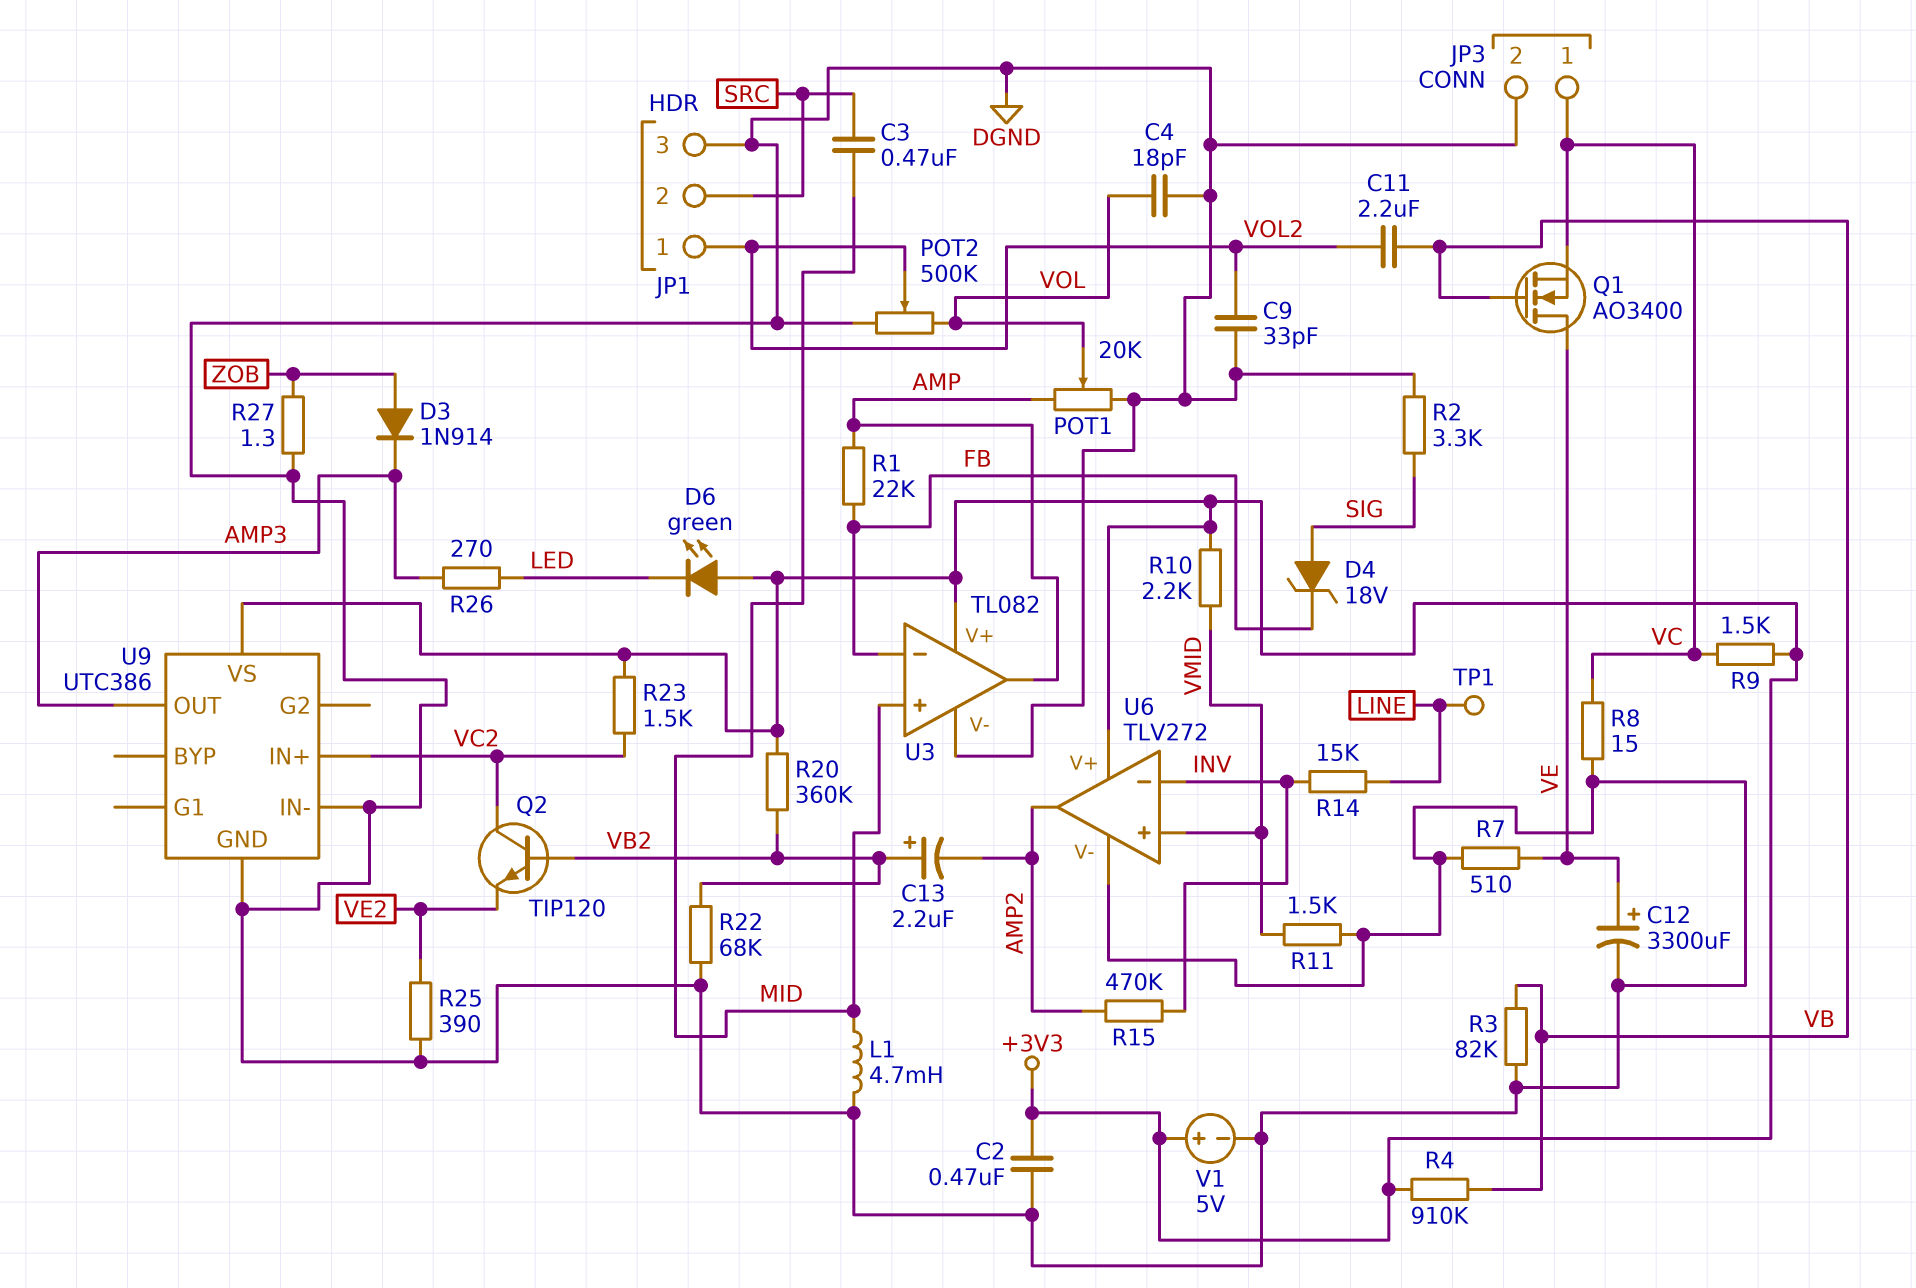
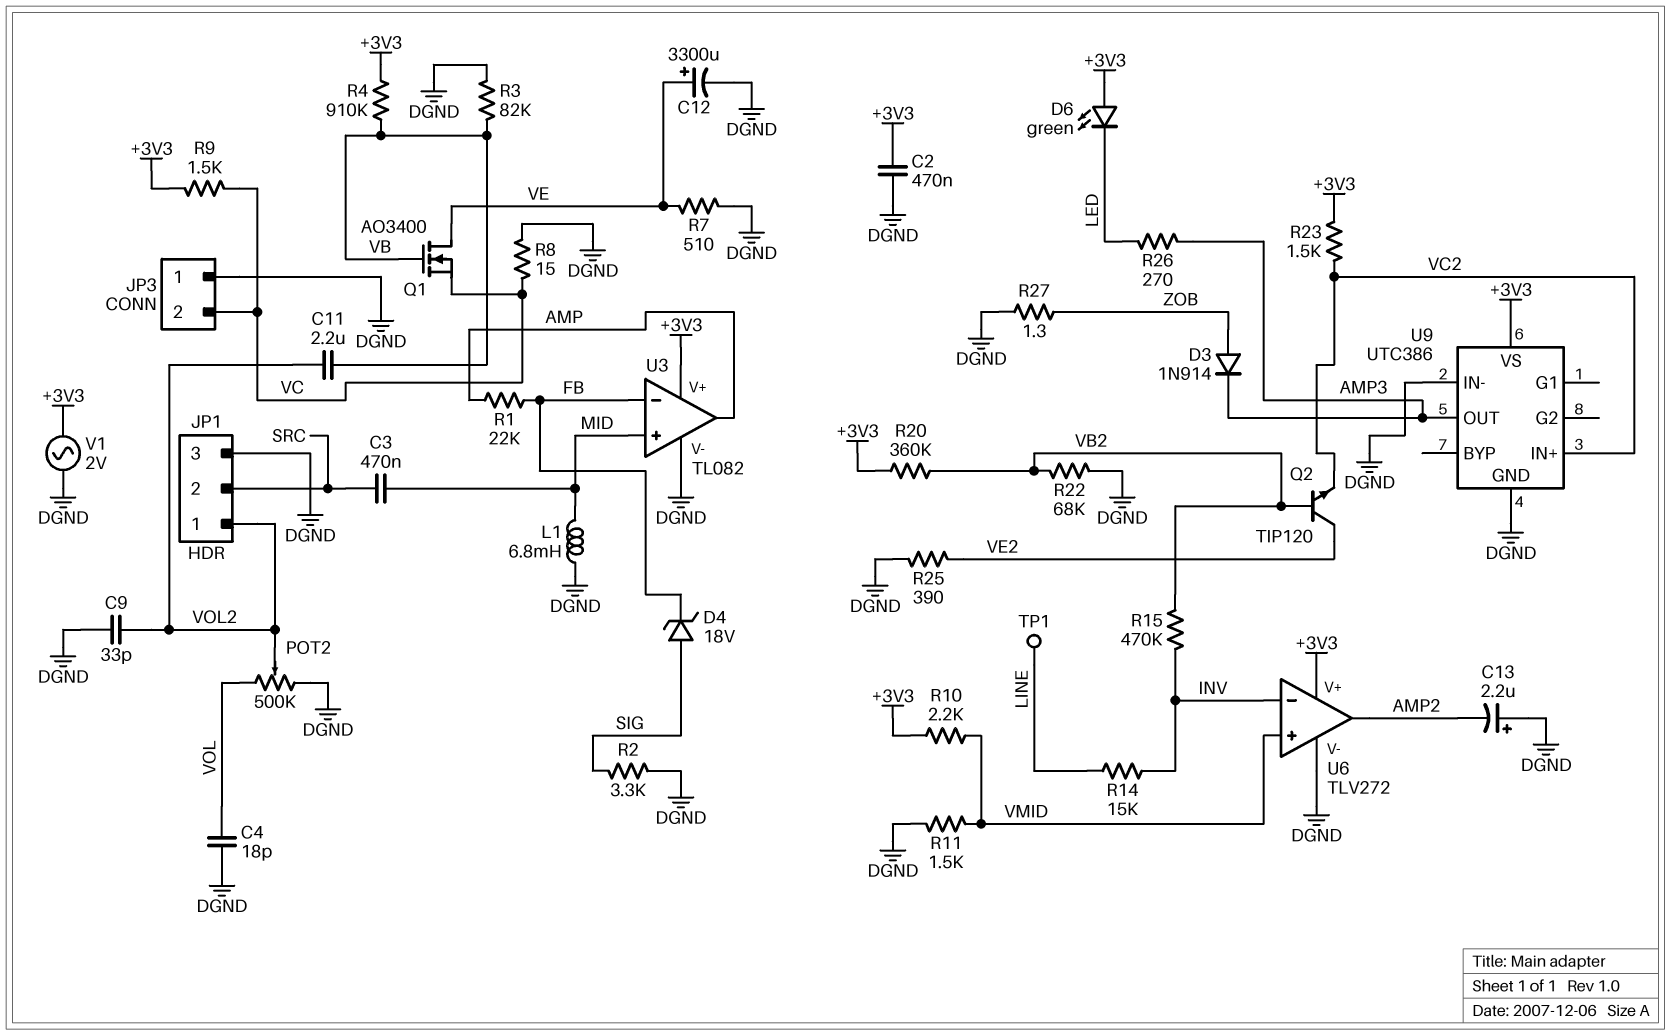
C13: 2.2uF (plus VB2, minus AMP2) -> 2.2uF (plus DGND, minus AMP2)
JP3 pin 1: VC -> DGND
JP3 pin 2: DGND -> VC
L1: 4.7mH (DGND, MID) -> 6.8mH (DGND, MID)
POT1: 20k (AMP, DGND, wiper VOL) -> none
Q2: NPN TIP120 (B VB2, C VC2, E VE2) -> NPN TIP120 (B VB2, C VE2, E VC2)
R15: 470k (AMP2, INV) -> 470k (INV, VB2)
V1: 5V (plus +3V3, minus DGND) -> AC 2V (+3V3, DGND)

